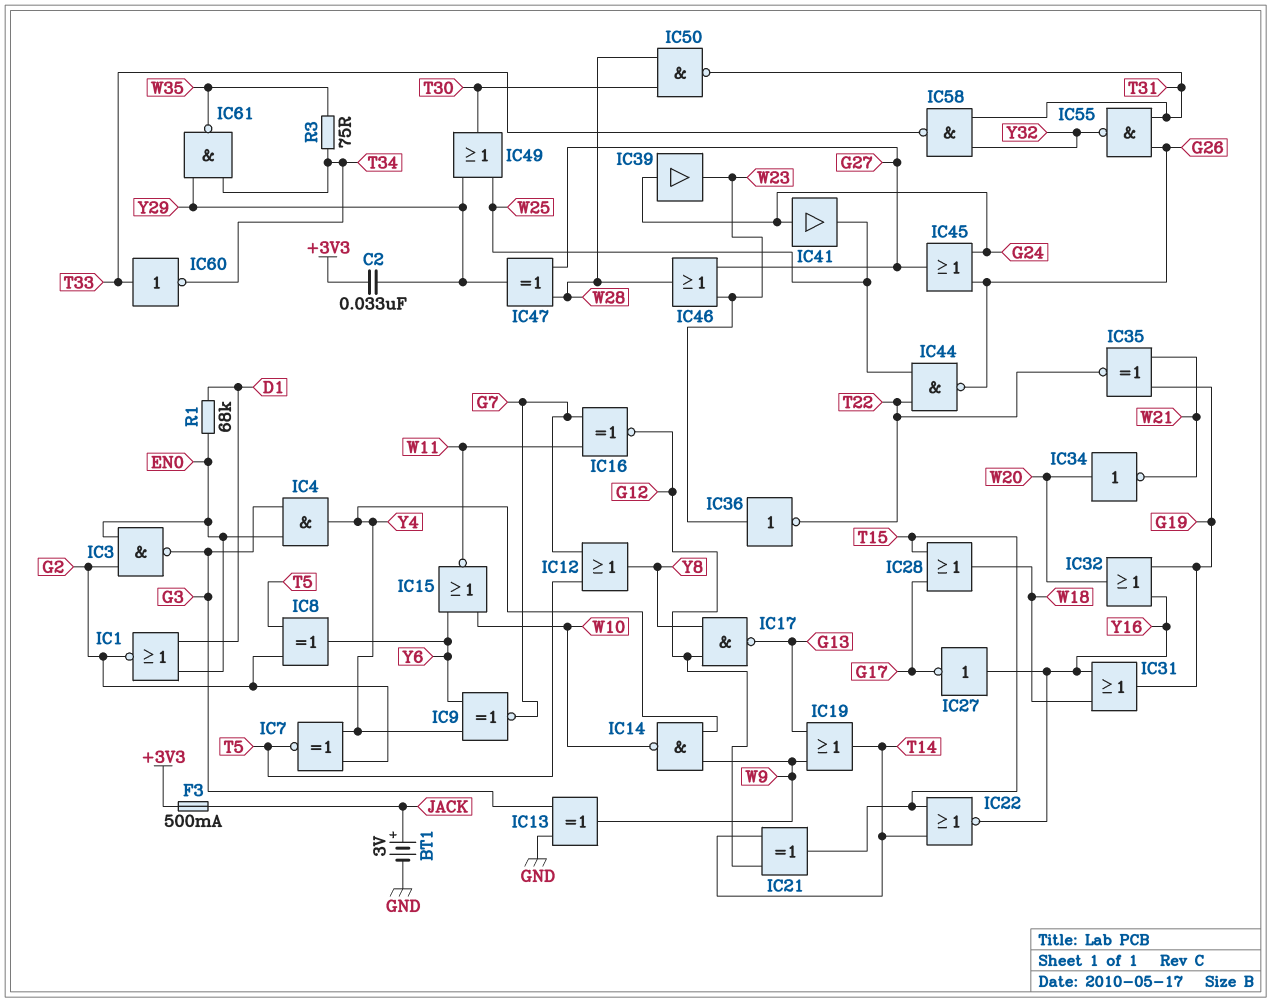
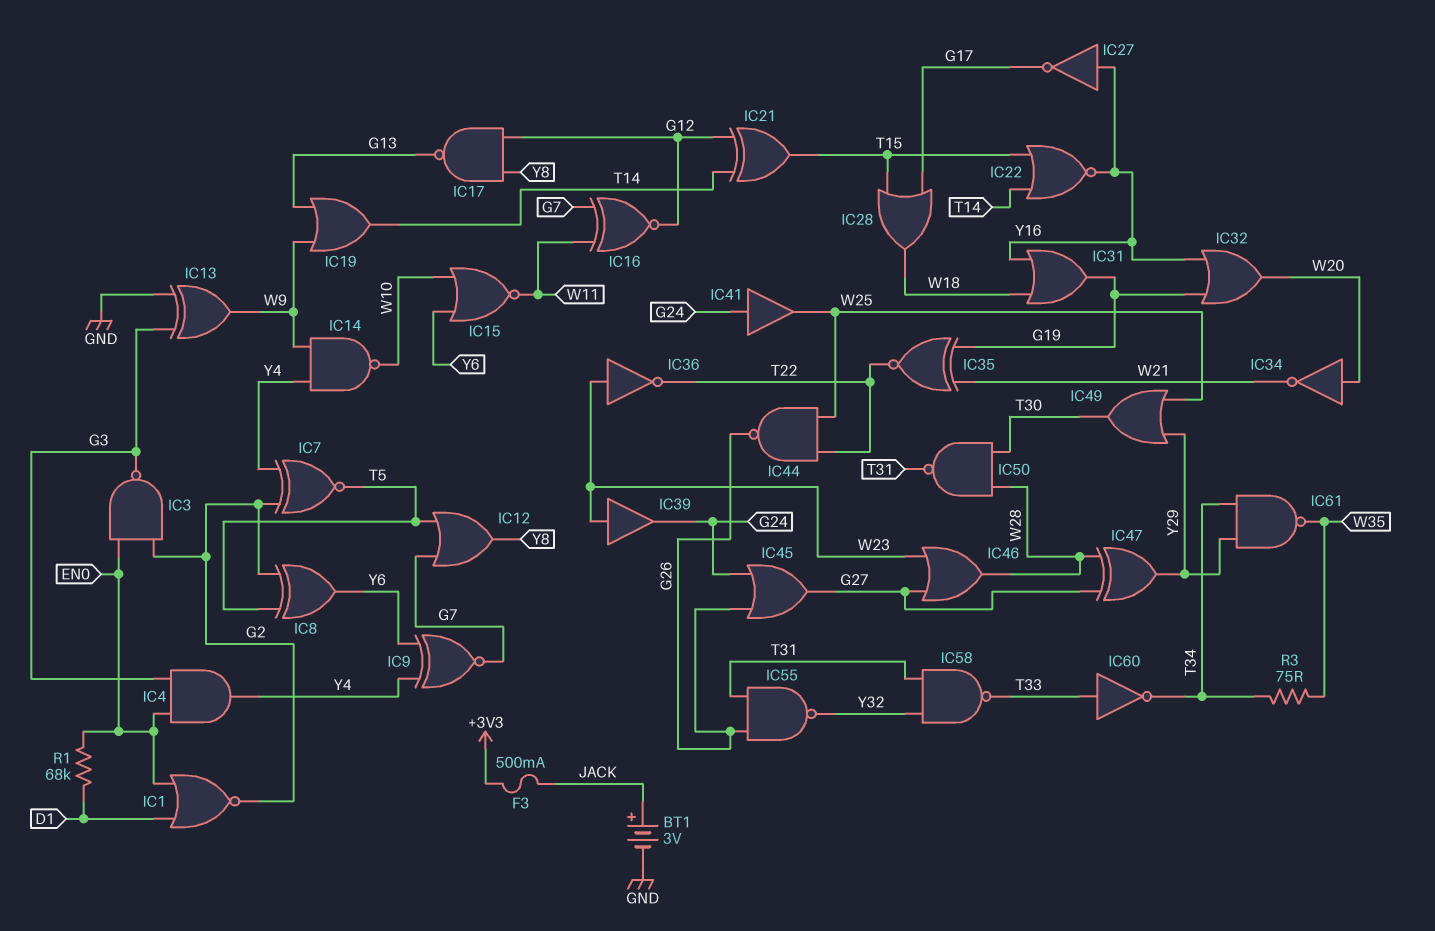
C2: 33nF (+3V3, Y29) -> none
IC39: buffer (in G24, out W23) -> buffer (in W23, out G24)

